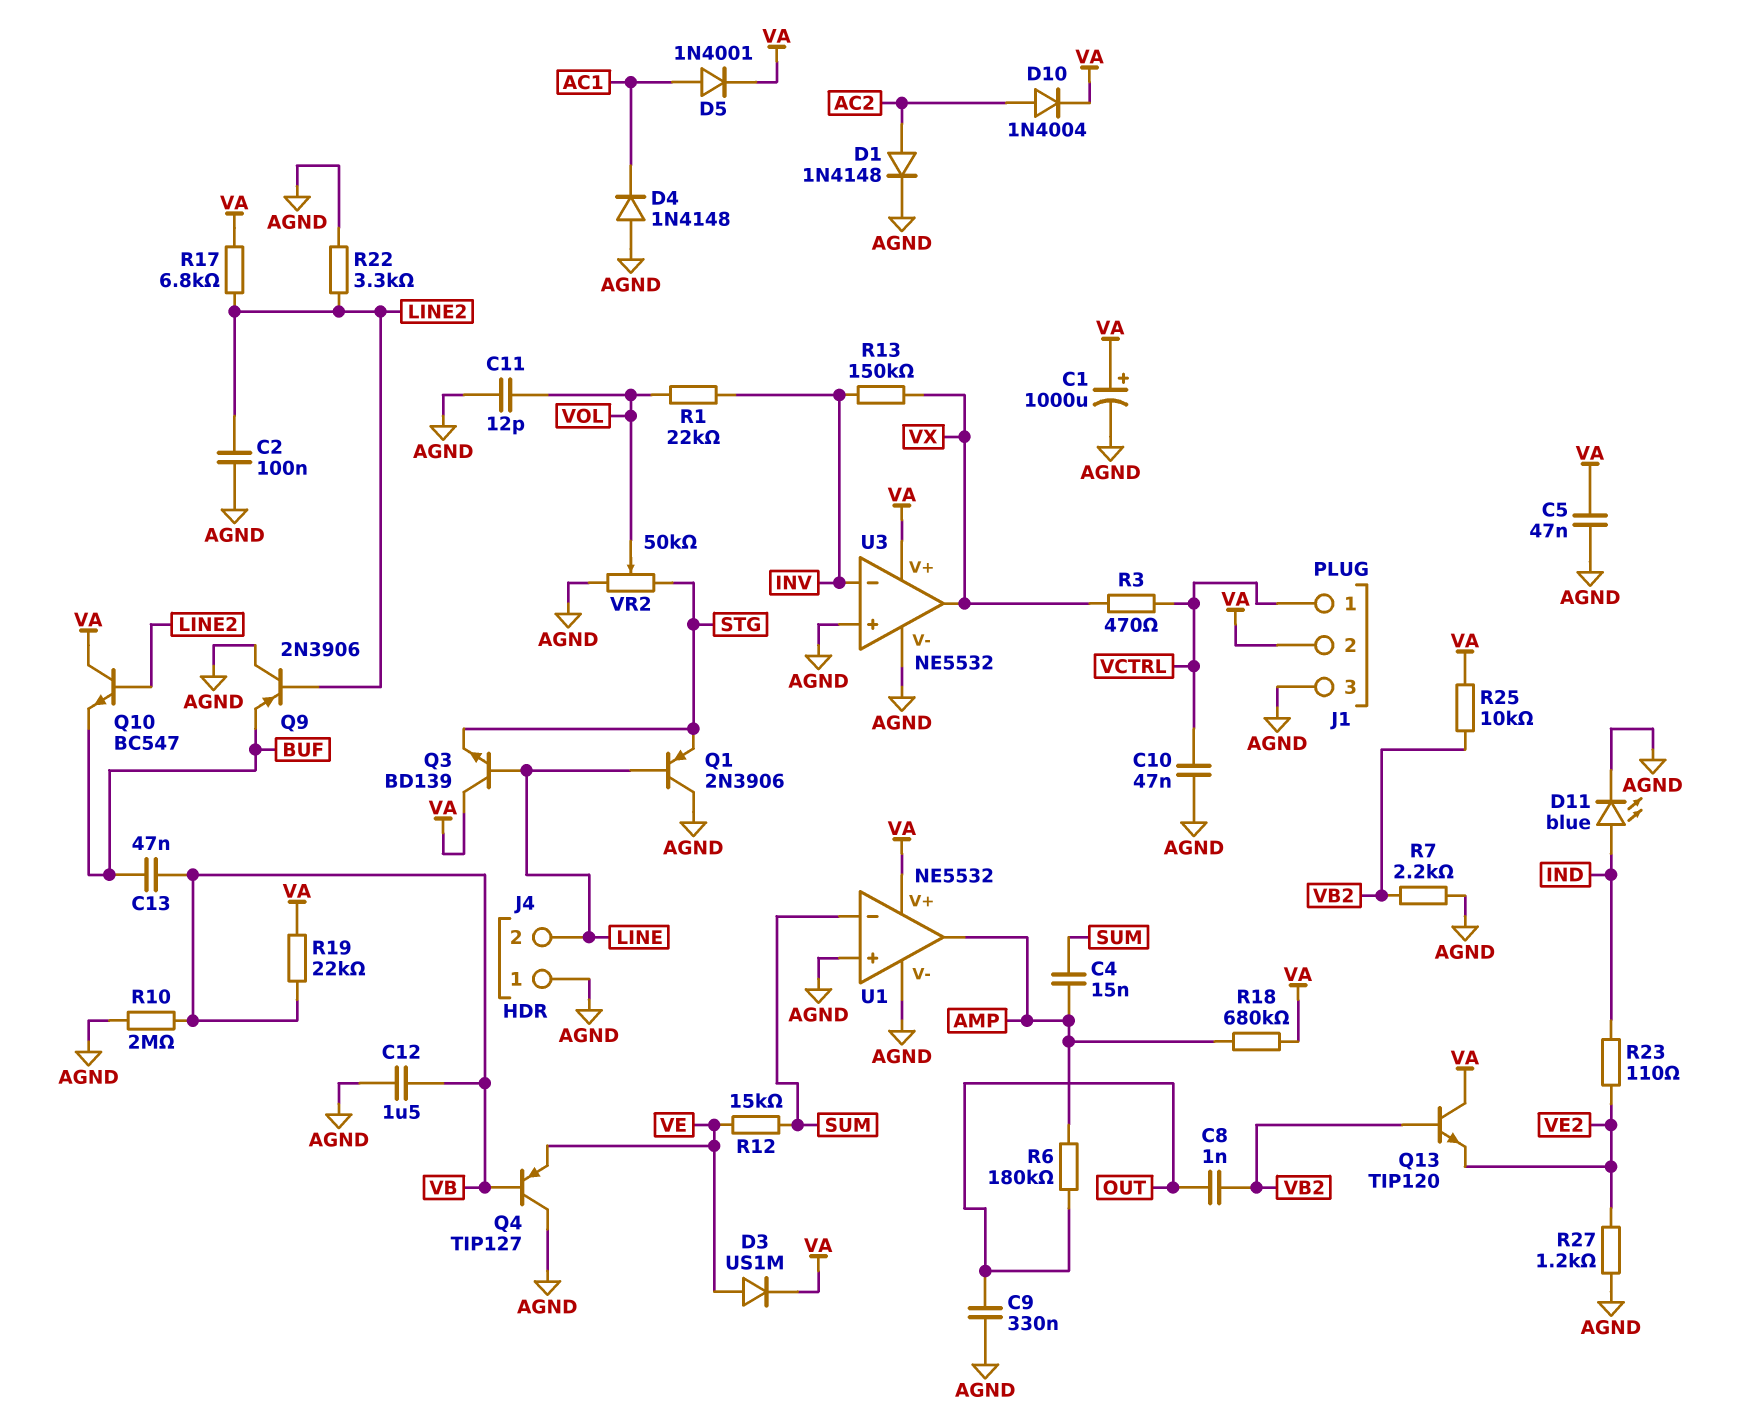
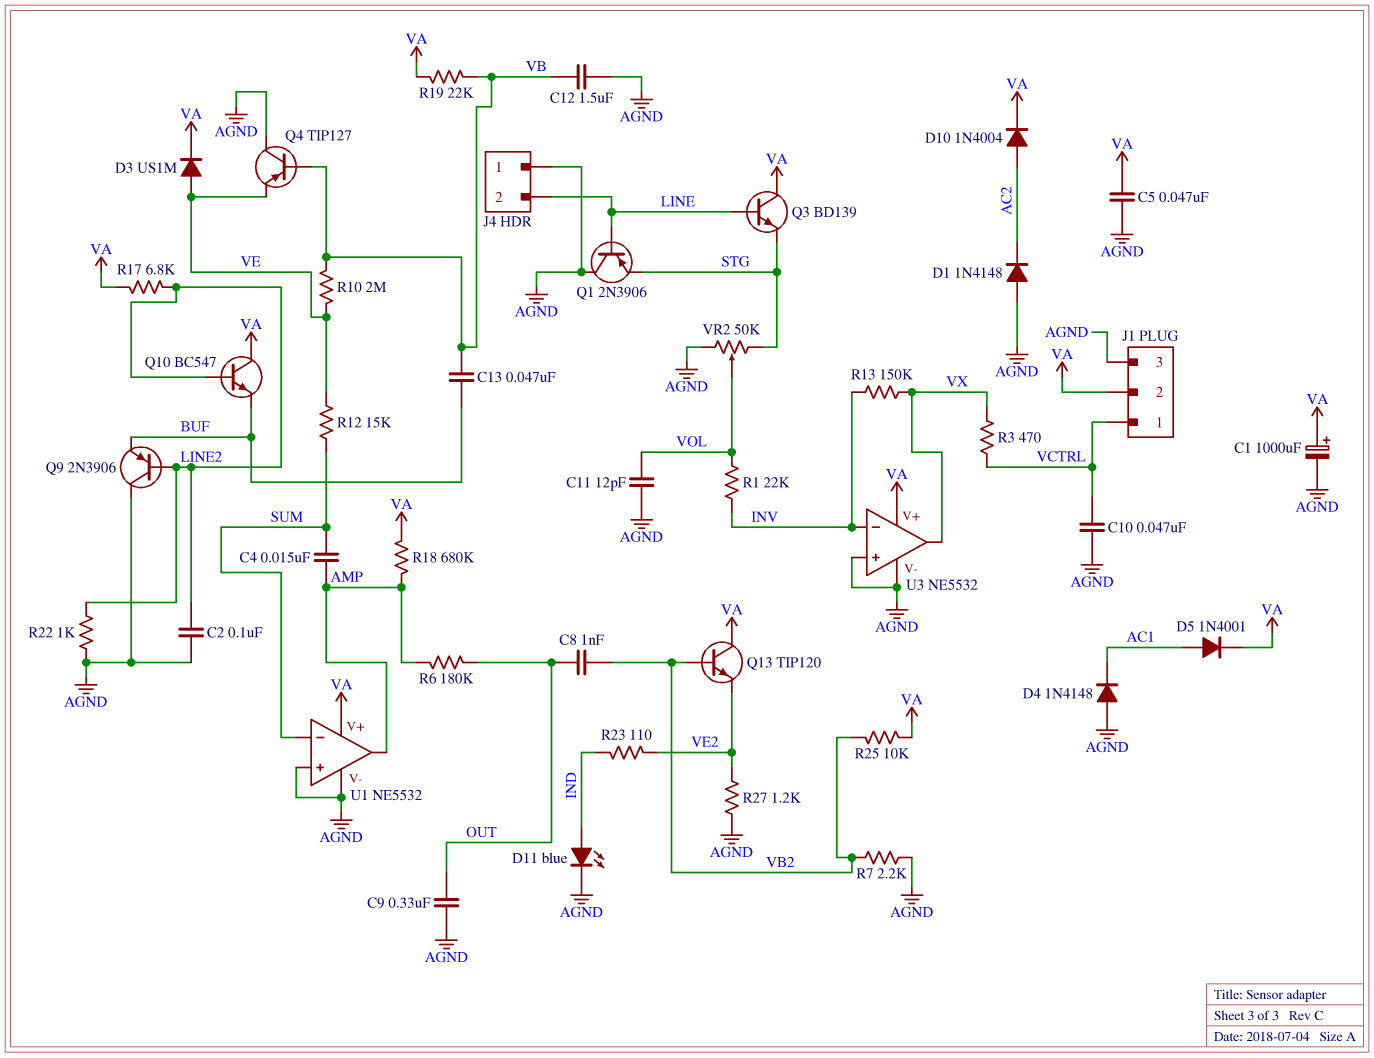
D1: diode 1N4148 (A AC2, K AGND) -> diode 1N4148 (A AGND, K AC2)
R10: 2M (AGND, VB) -> 2M (VB, VE)
R22: 3.3k (AGND, LINE2) -> 1k (AGND, LINE2)

